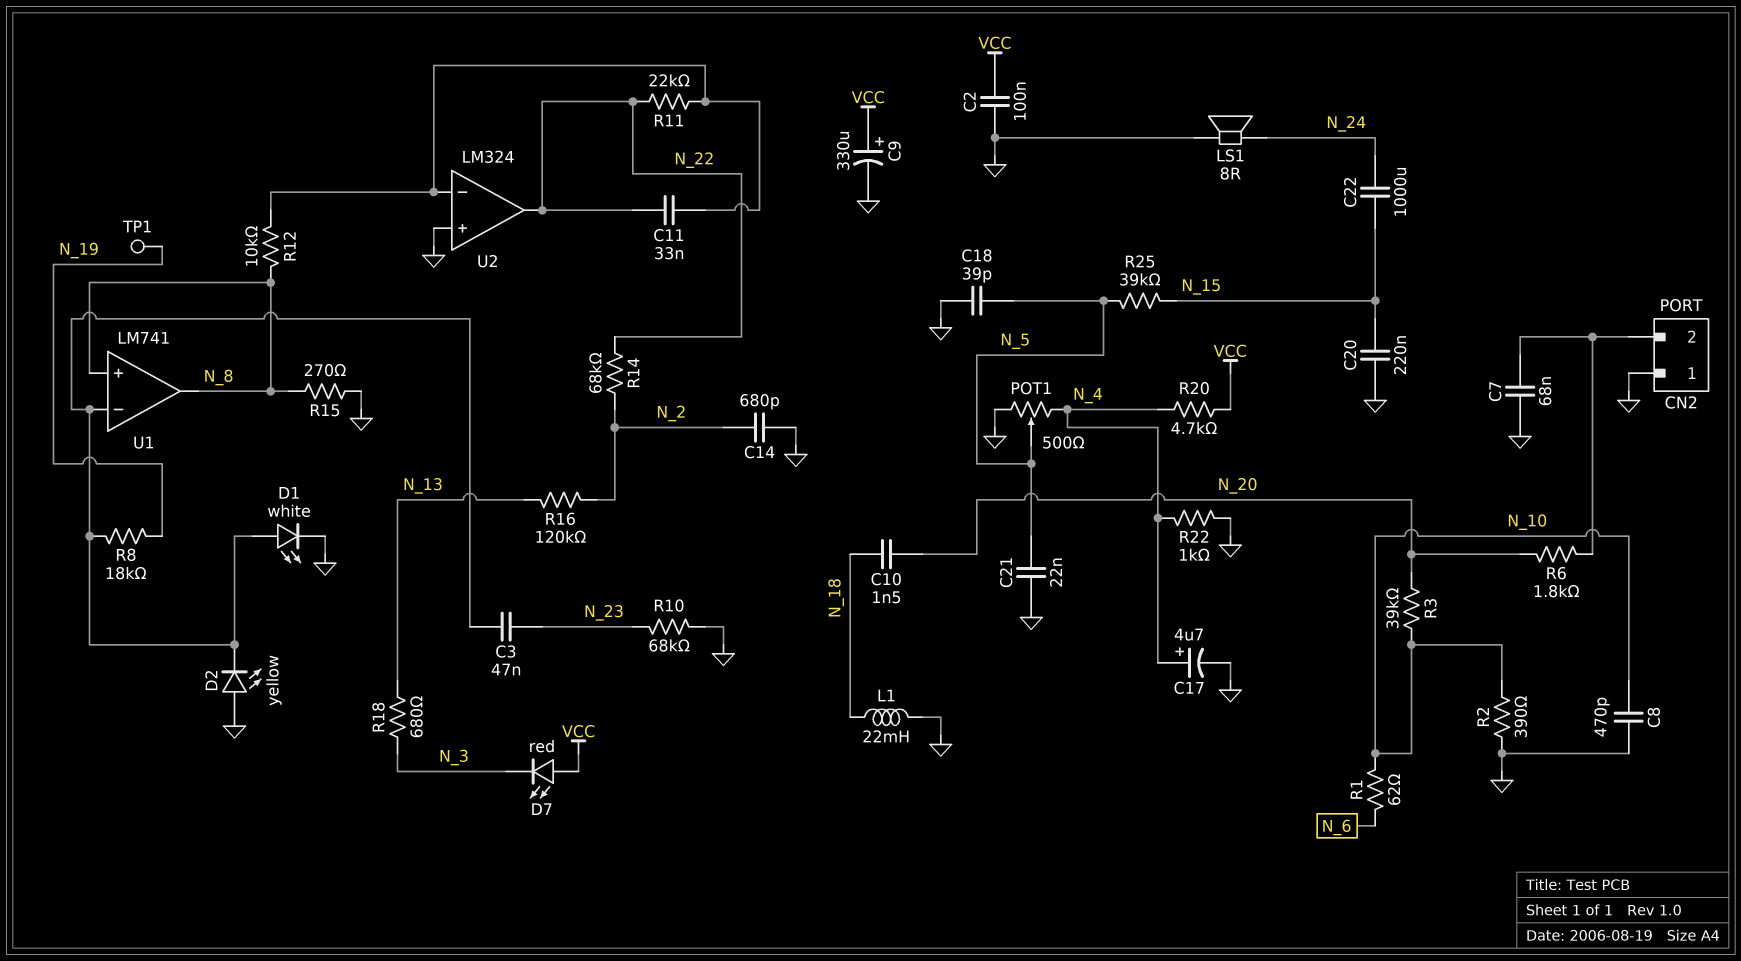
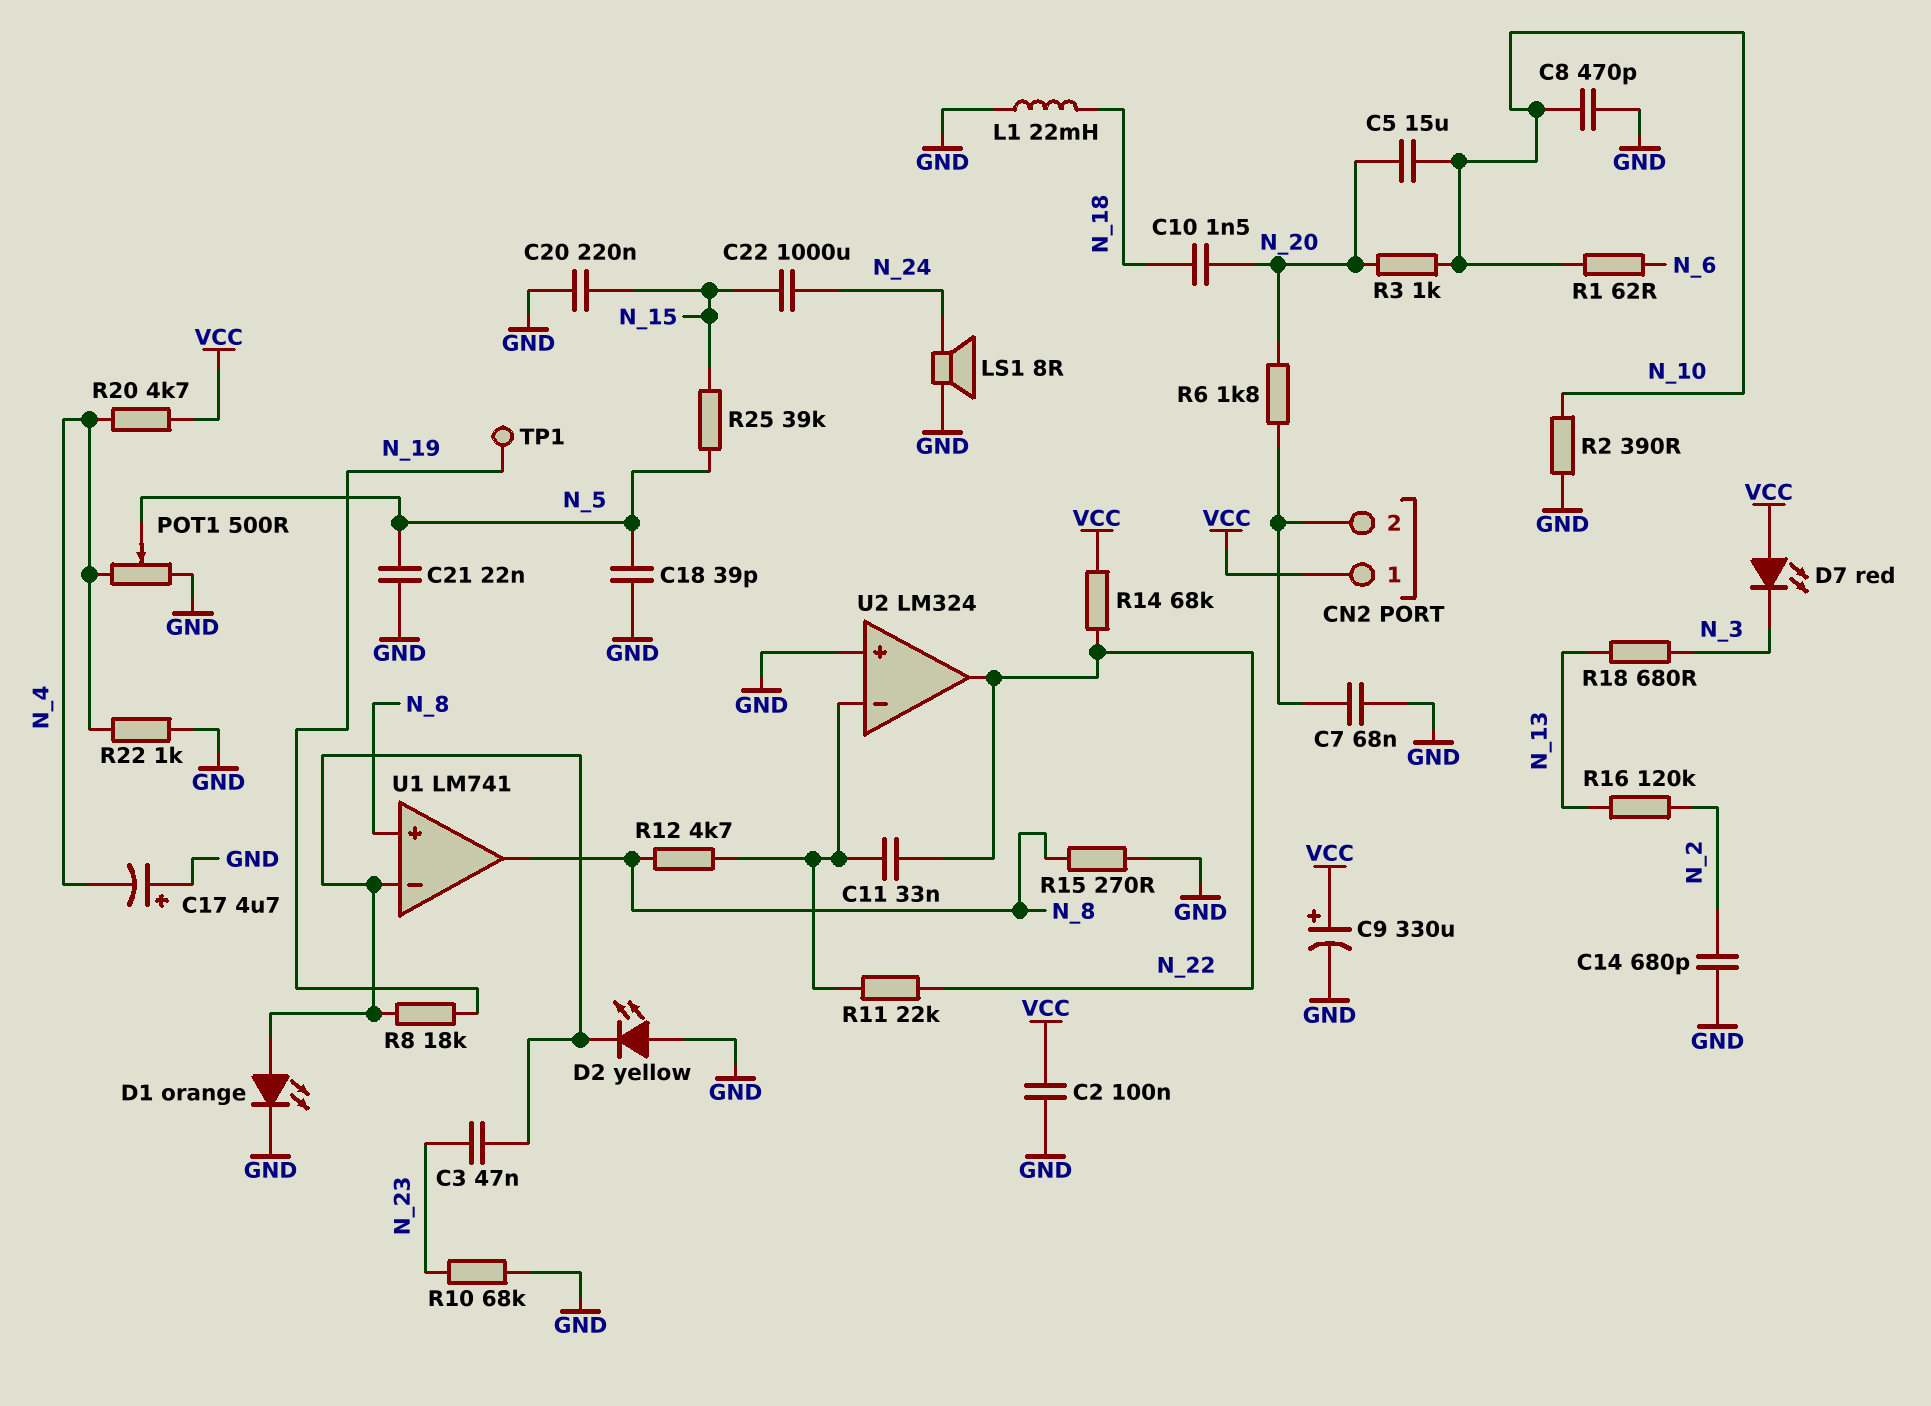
C5: none -> 15uF (N_10, N_20)
C17: 4.7uF (plus N_4, minus GND) -> 4.7uF (plus GND, minus N_4)
CN2 pin 1: GND -> VCC
D1: LED white (A U1/in-, K GND) -> LED orange (A U1/in-, K GND)
R3: 39k (N_10, N_20) -> 1k (N_10, N_20)
R12: 10k (N_8, U2/in-) -> 4.7k (N_8, U2/in-)
R14: 68k (N_2, N_22) -> 68k (N_22, VCC)

